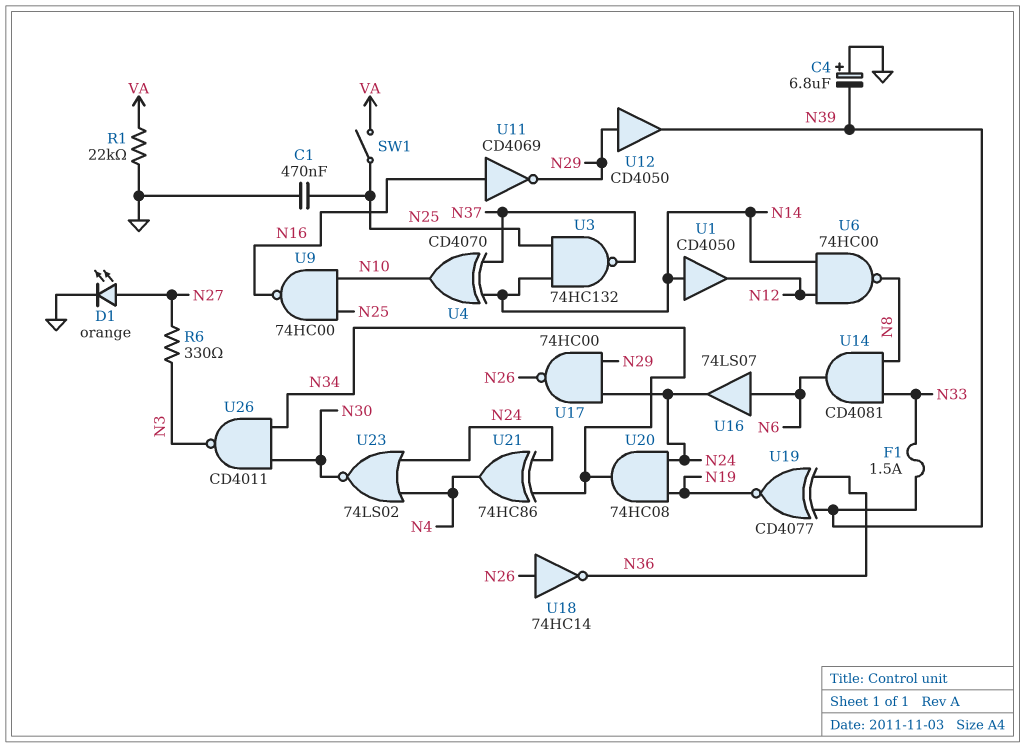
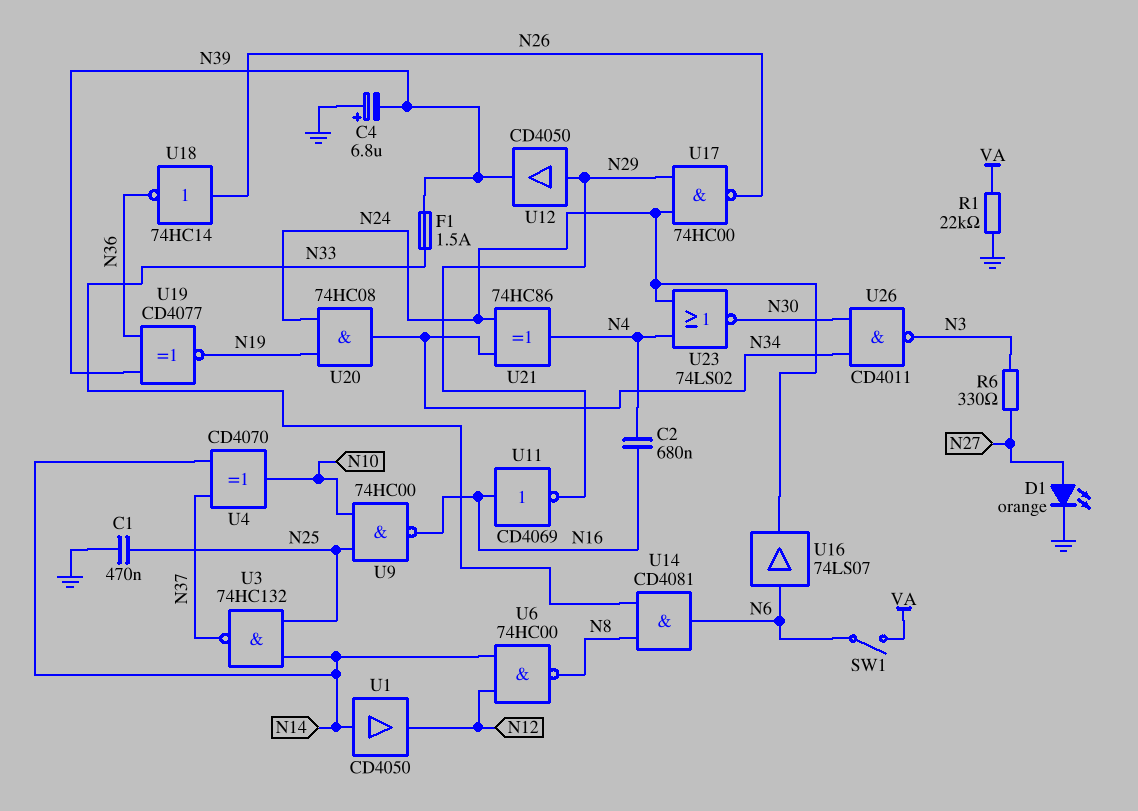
C2: none -> 680nF (N4, N16)
SW1: switch (N25, VA) -> switch (N6, VA)

